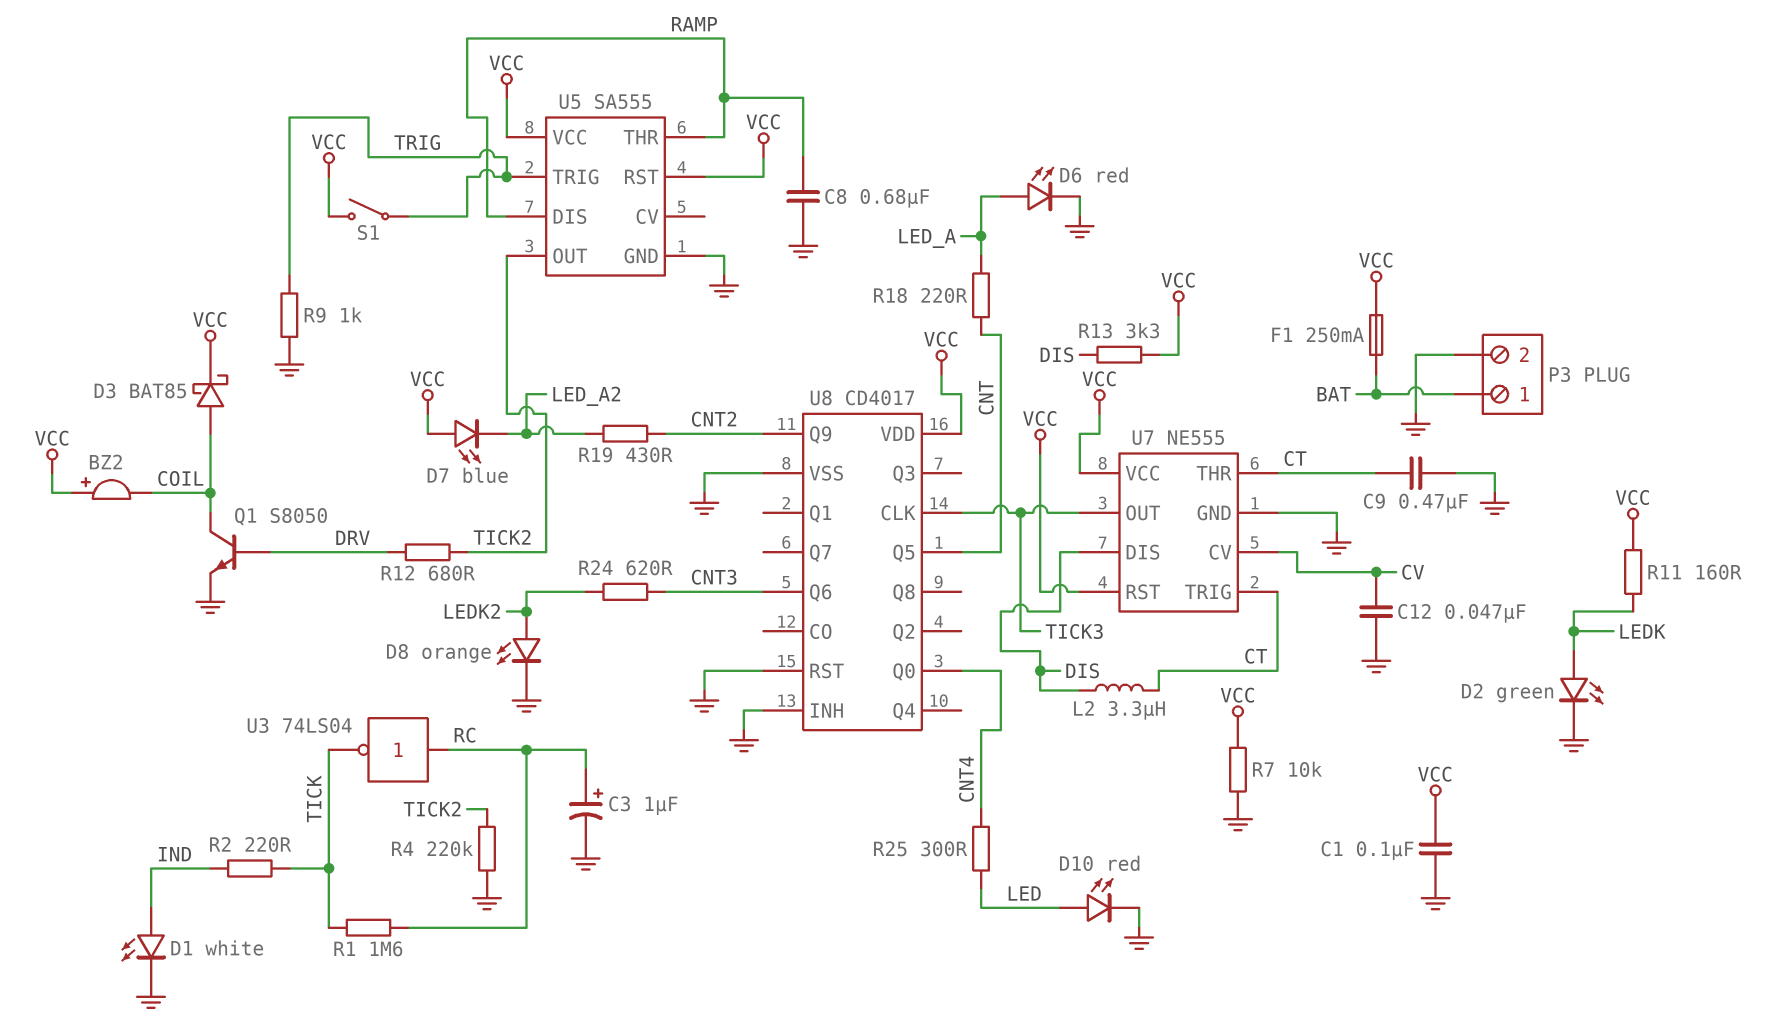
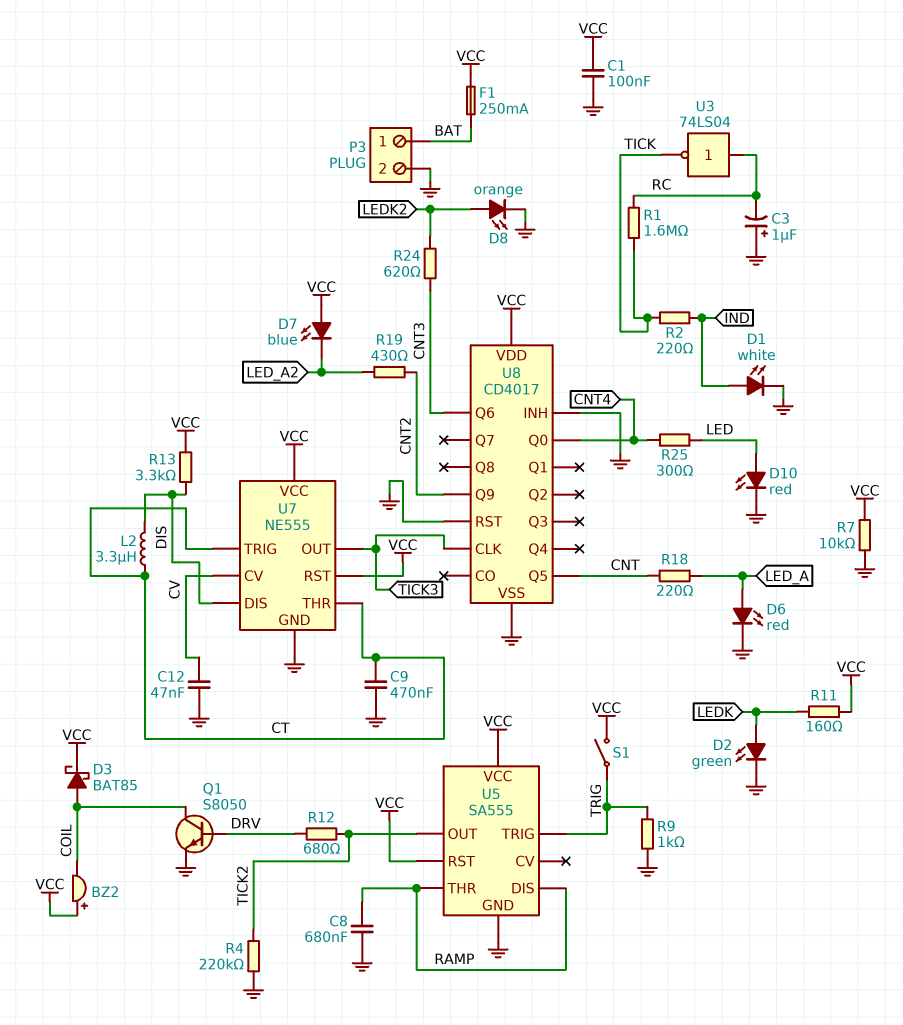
C3: 1uF (plus RC, minus GND) -> 1uF (plus GND, minus RC)

